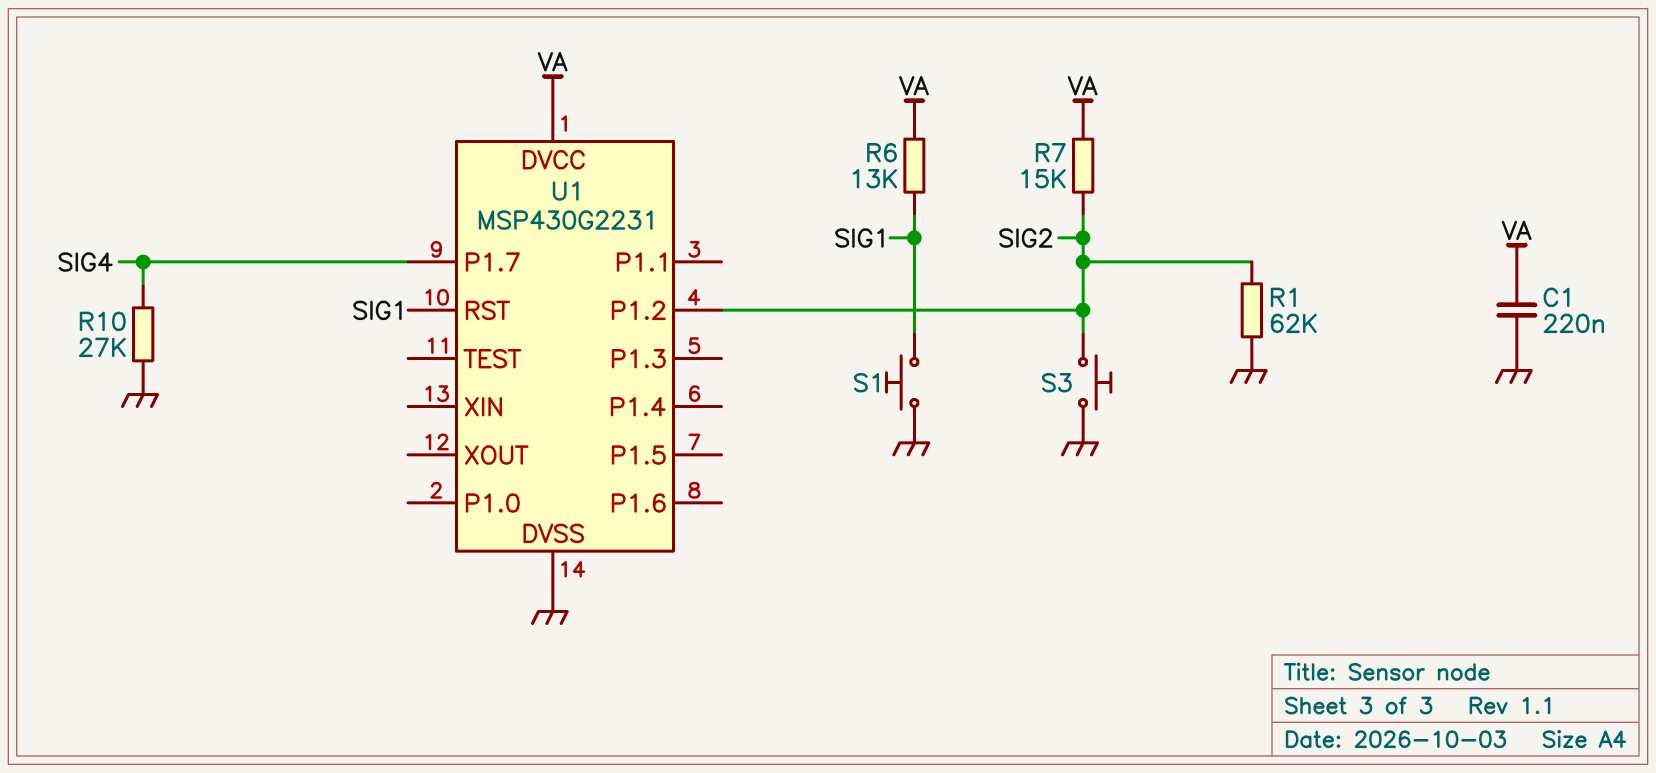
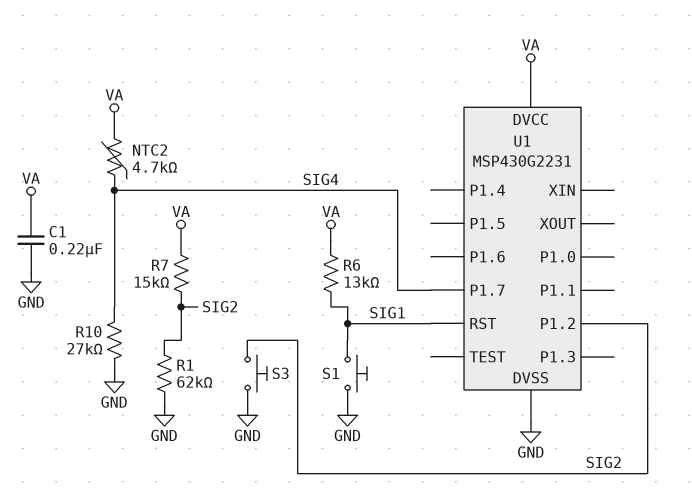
NTC2: none -> 4.7k (SIG4, VA)

